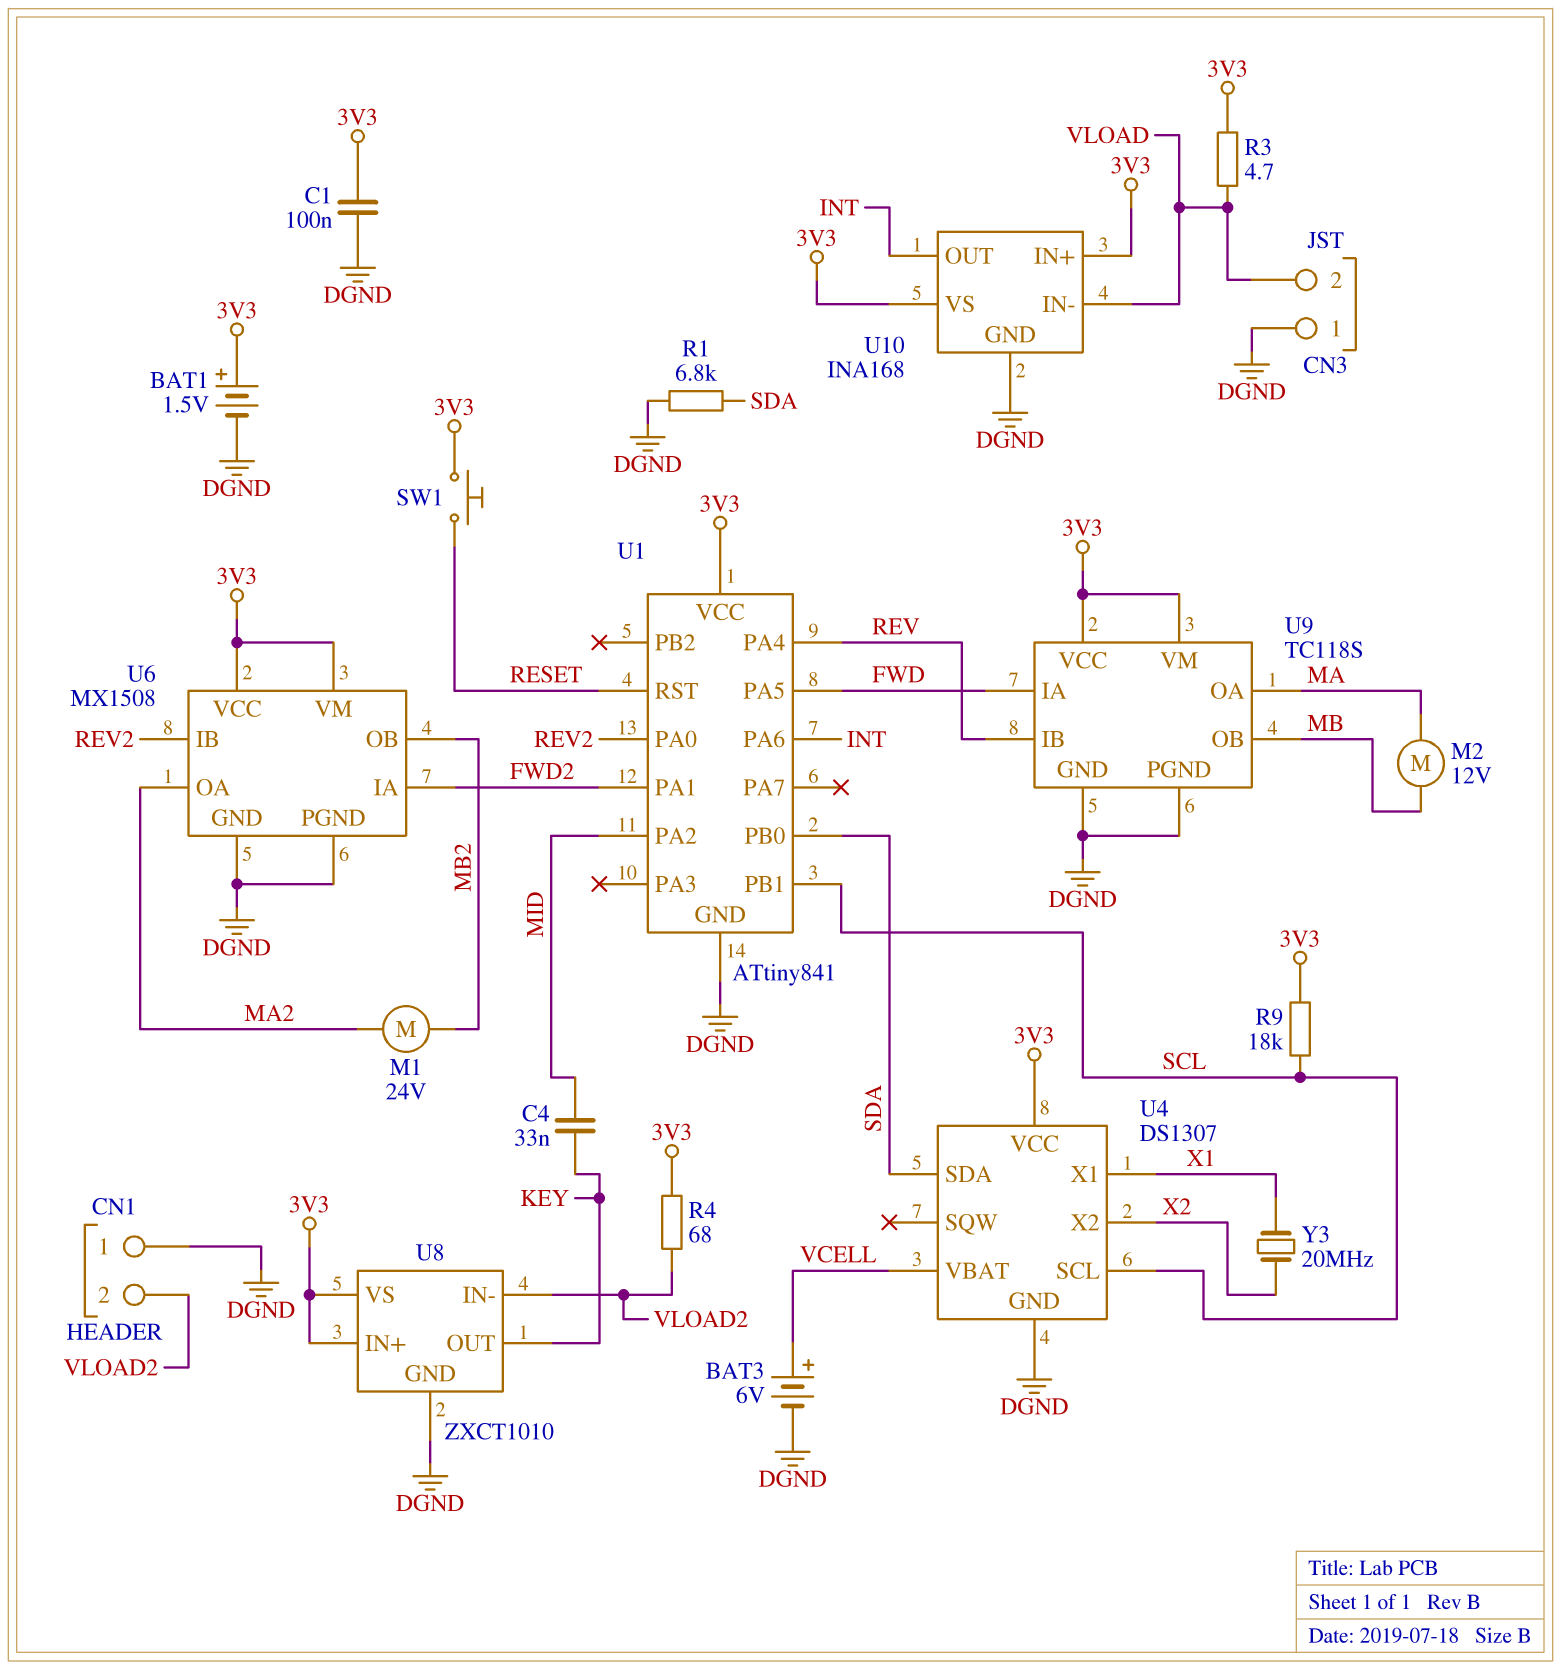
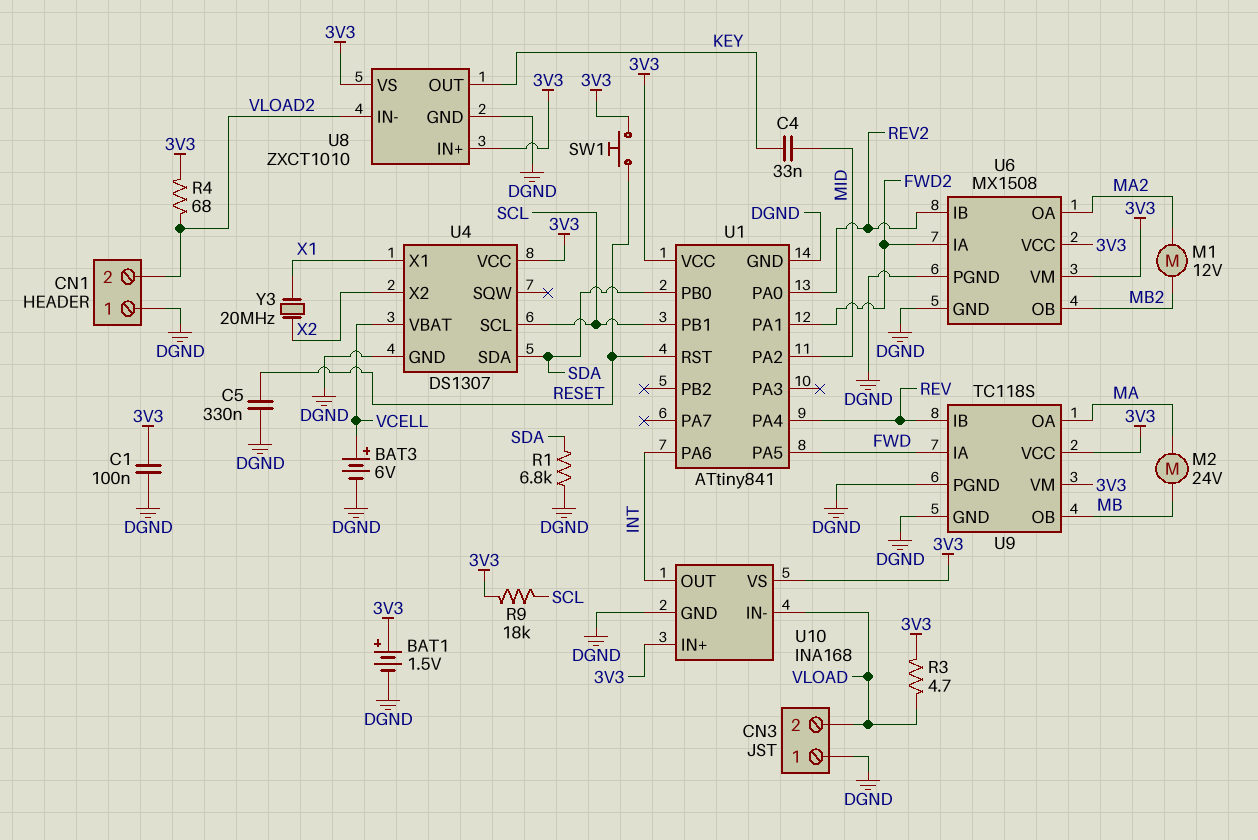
C5: none -> 330nF (DGND, RESET)
M1: motor 24V (MA2, MB2) -> motor 12V (MA2, MB2)
M2: motor 12V (MA, MB) -> motor 24V (MA, MB)

